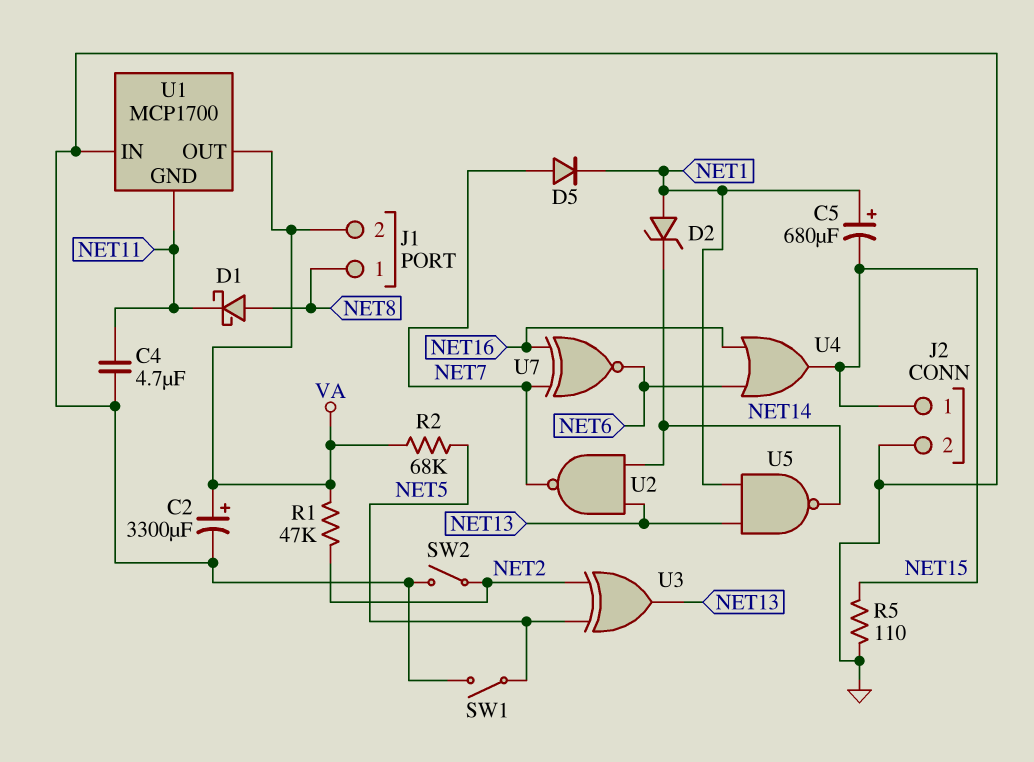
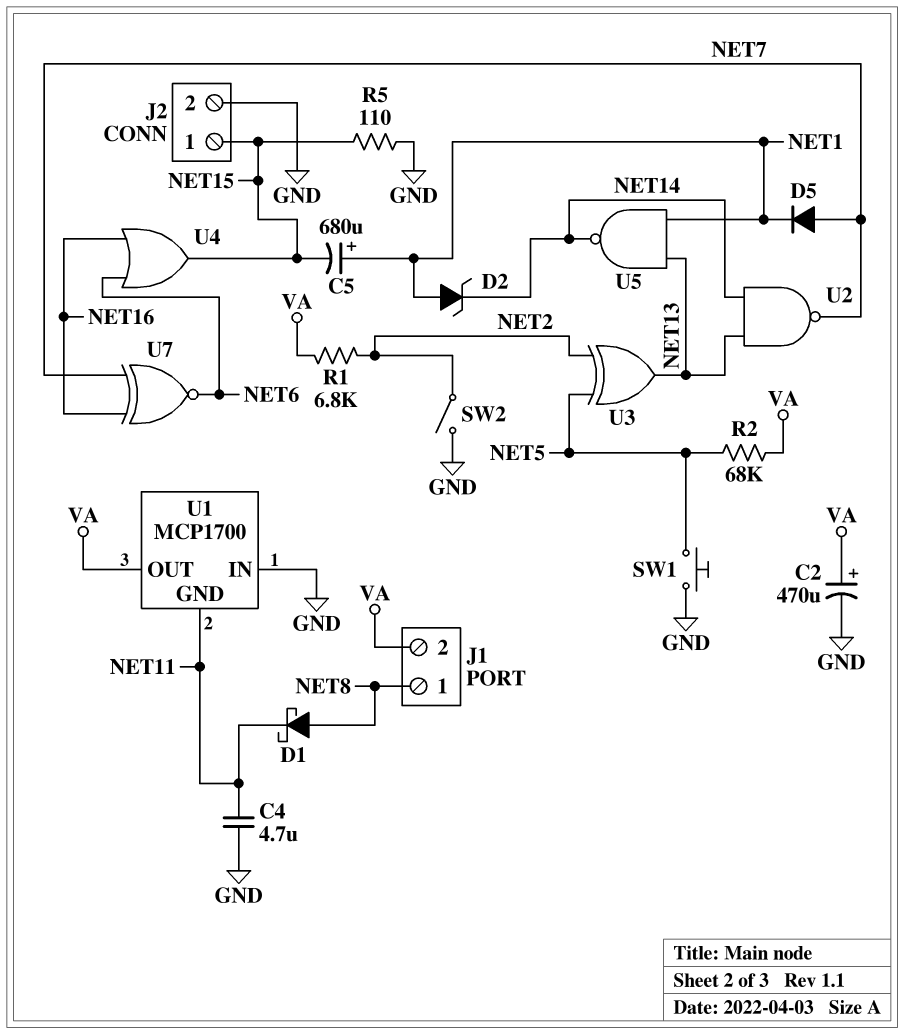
C2: 3300uF (plus VA, minus GND) -> 470uF (plus VA, minus GND)
R1: 47k (NET2, VA) -> 6.8k (NET2, VA)
SW1: switch (GND, NET5) -> button (GND, NET5)

